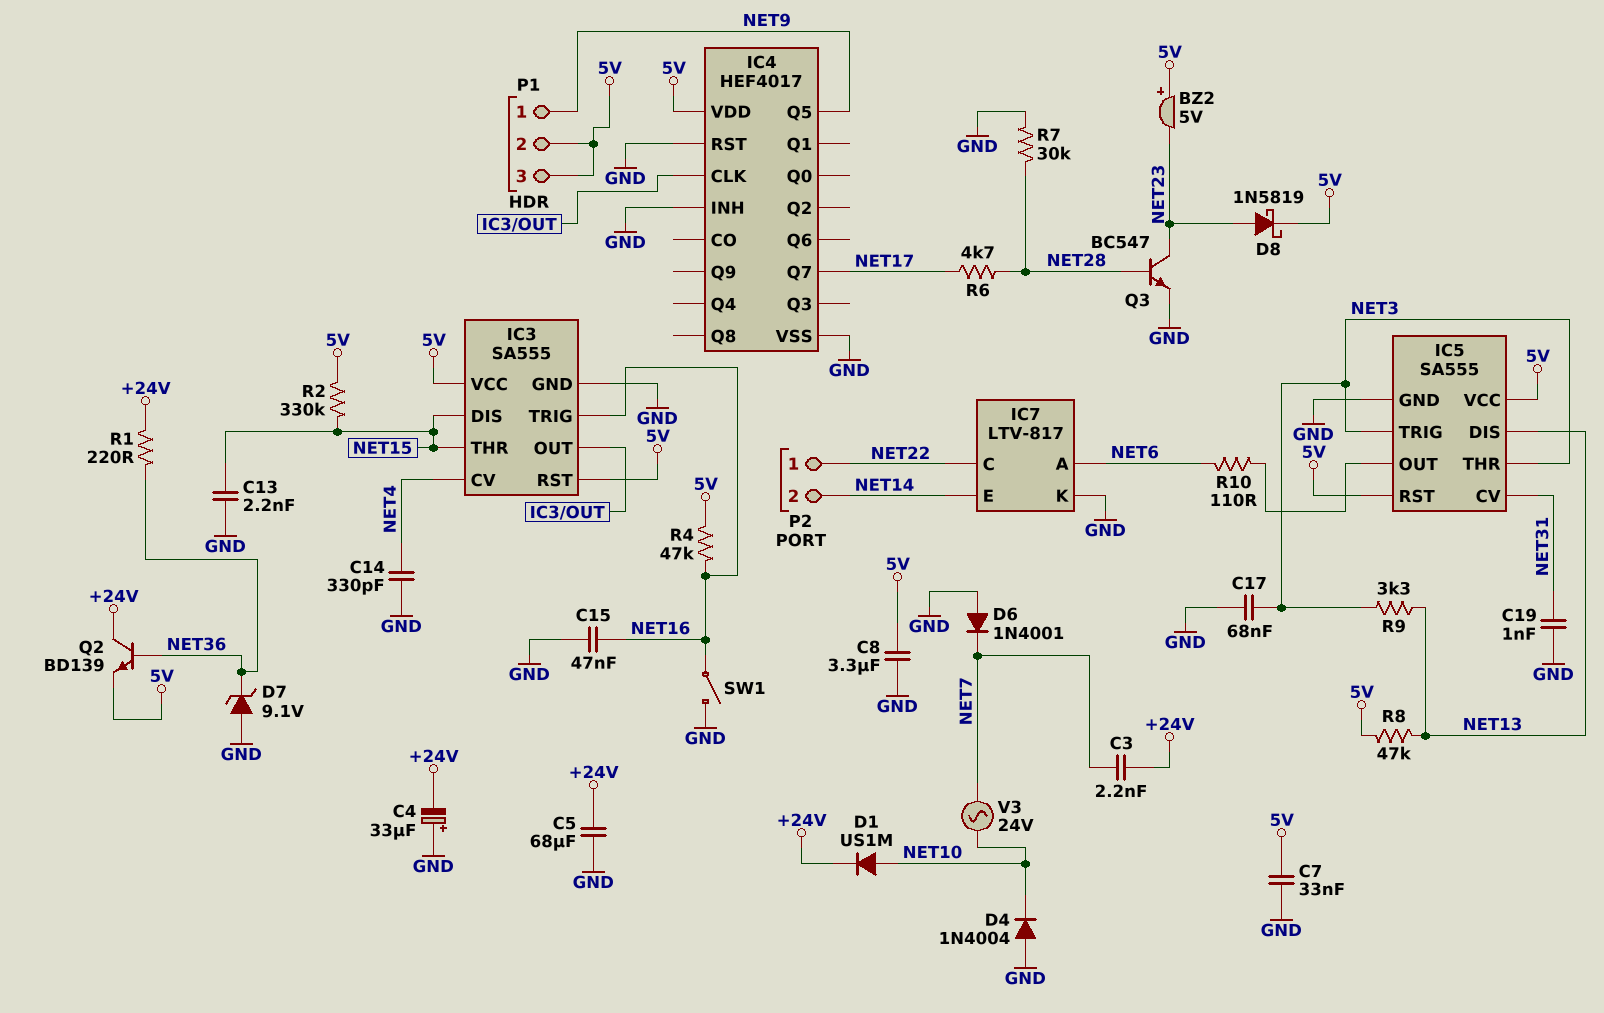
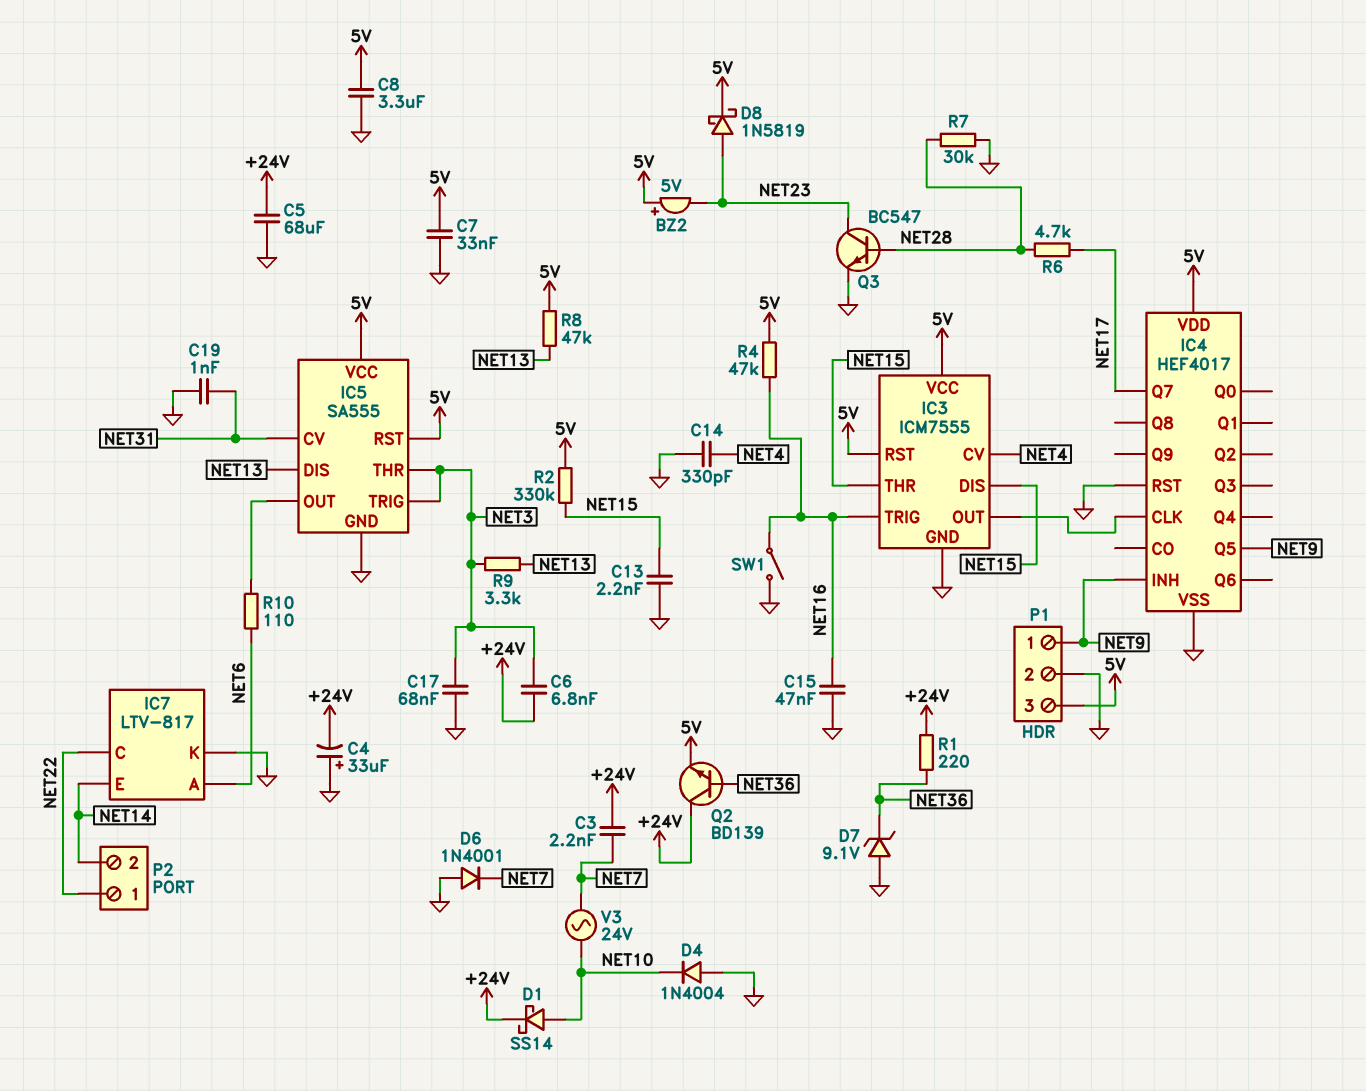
C6: none -> 6.8nF (+24V, NET3)
D1: diode US1M (A NET10, K +24V) -> schottky SS14 (A NET10, K +24V)
IC3: SA555 -> ICM7555
IC4 pin INH: GND -> NET9
P1 pin 2: 5V -> GND

